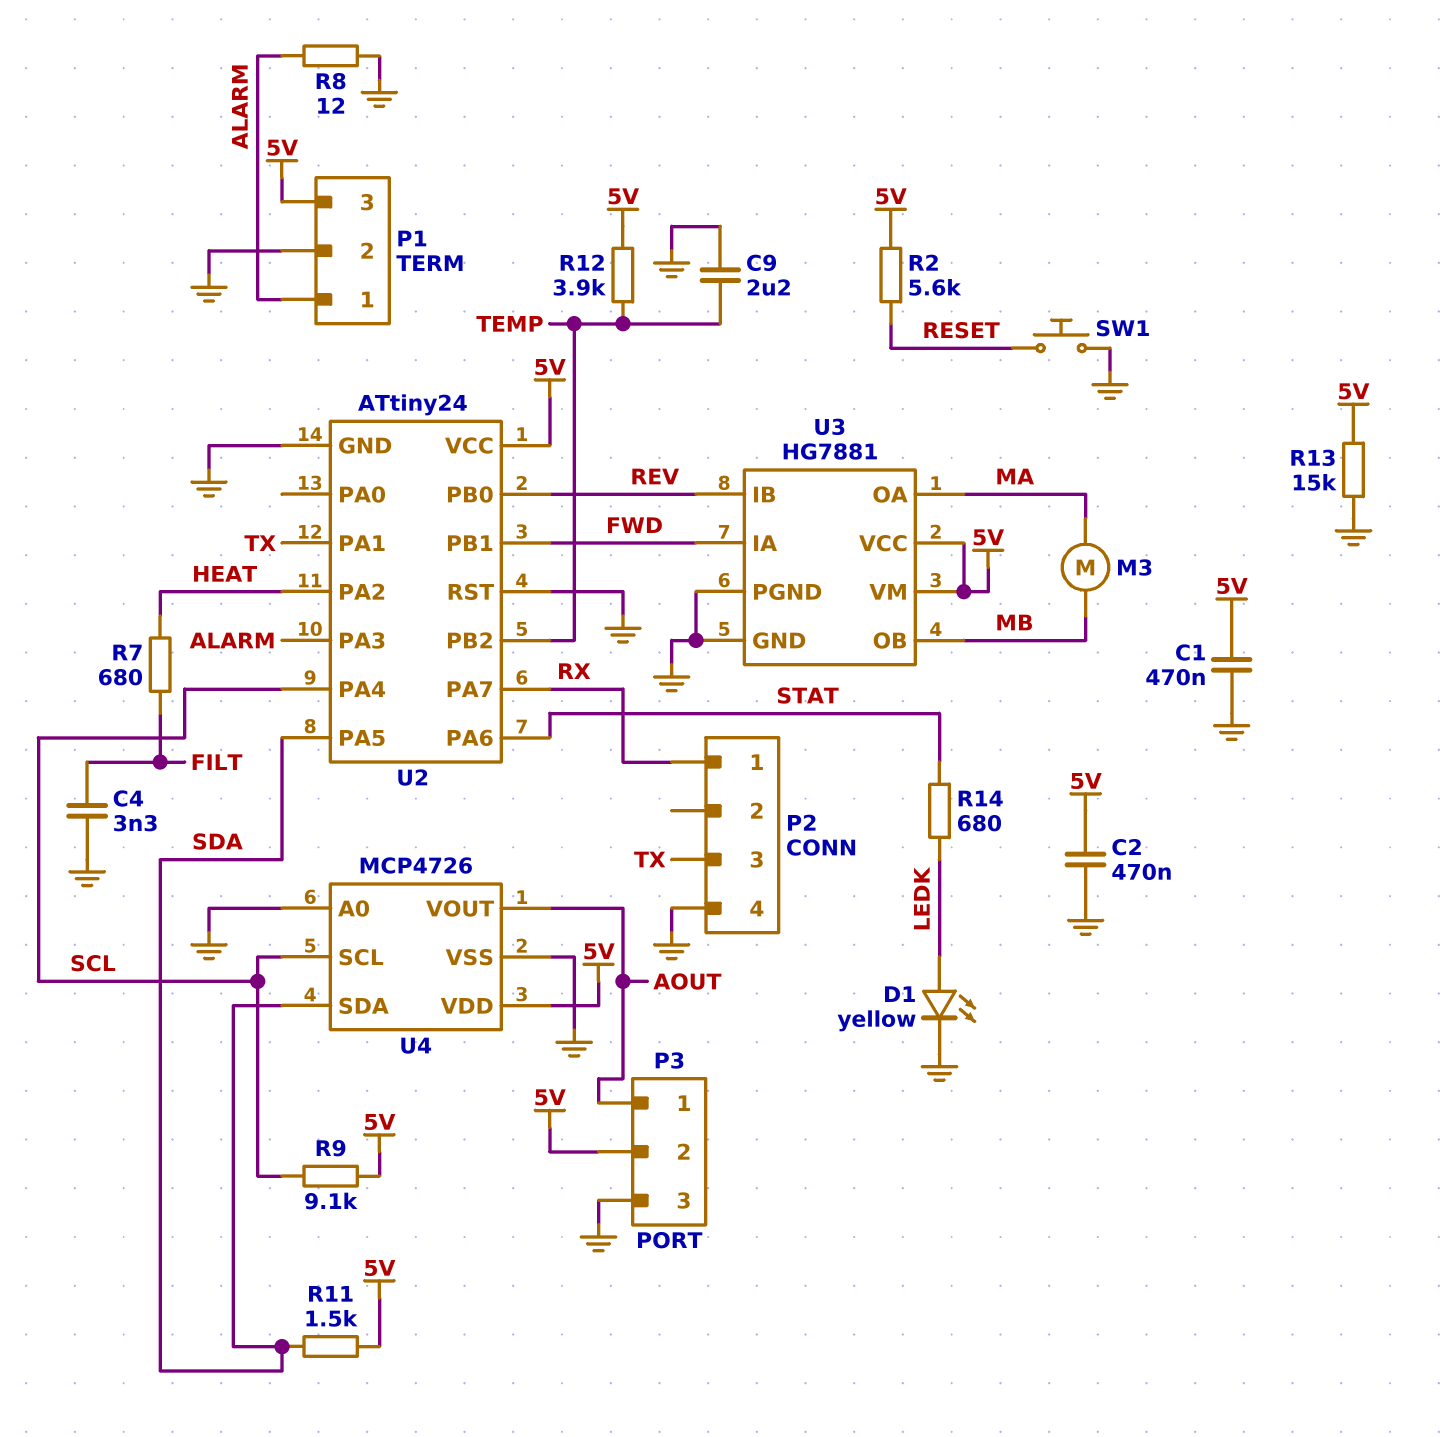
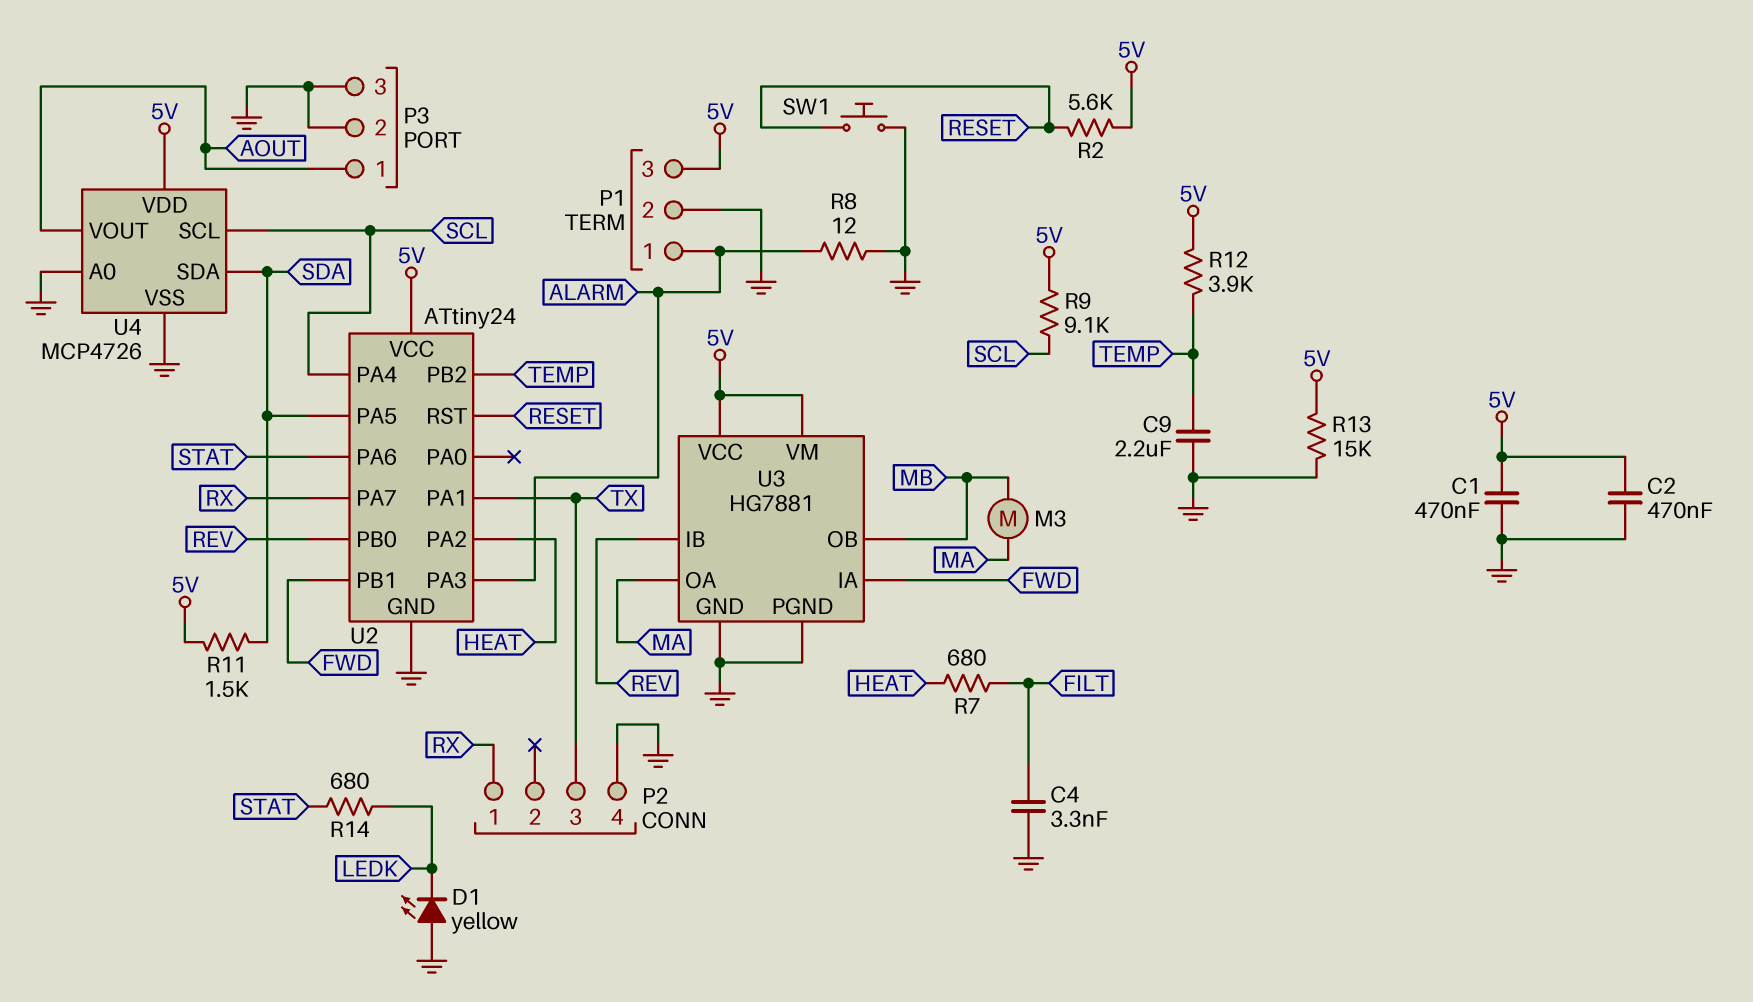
D1: LED yellow (A LEDK, K GND) -> LED yellow (A GND, K LEDK)
P3 pin 2: 5V -> GND
U2 pin RST: GND -> RESET

